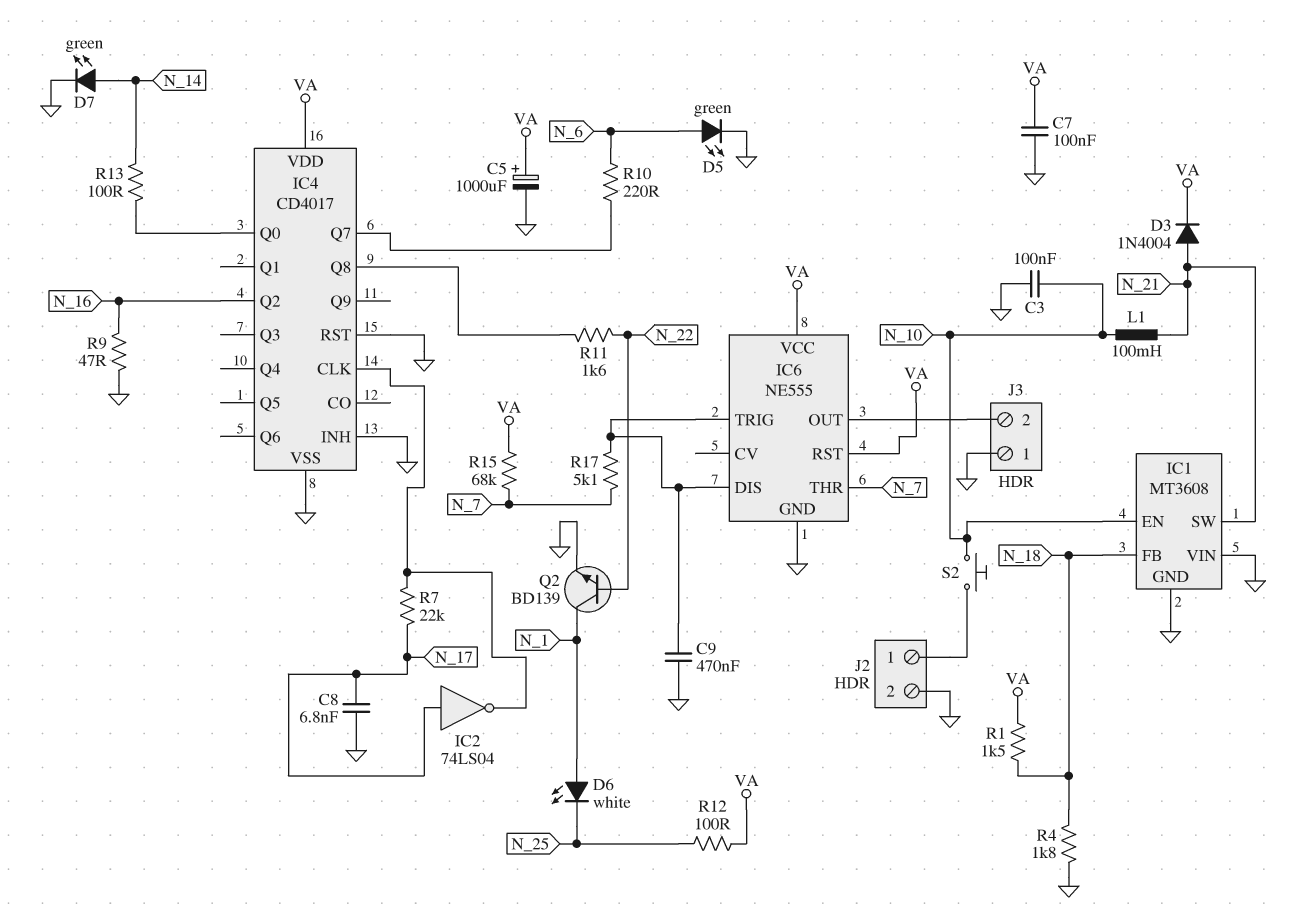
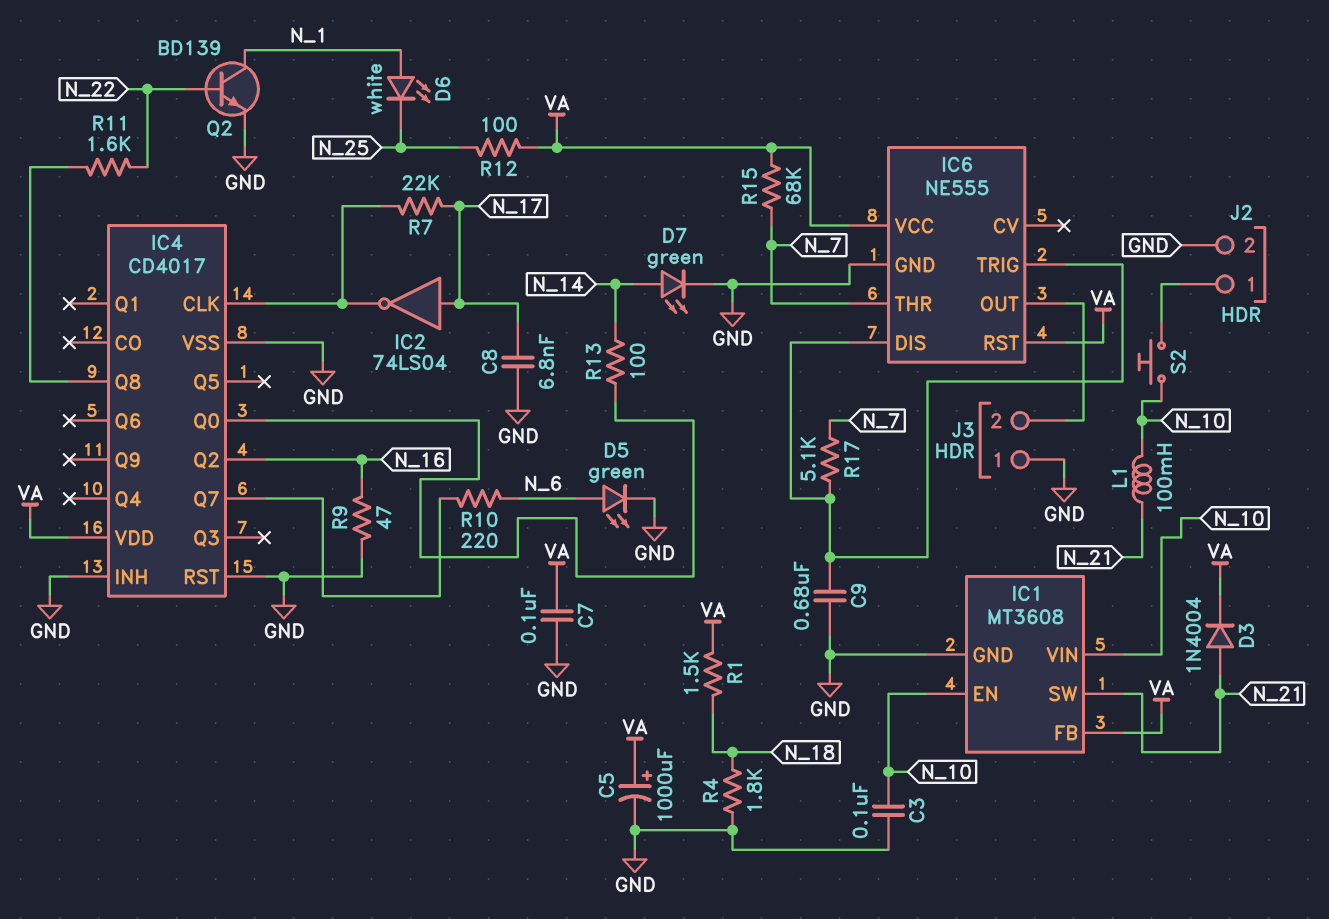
C9: 470nF (GND, IC6/DIS) -> 680nF (GND, IC6/DIS)
IC1 pin FB: N_18 -> VA
IC1 pin VIN: GND -> N_10

